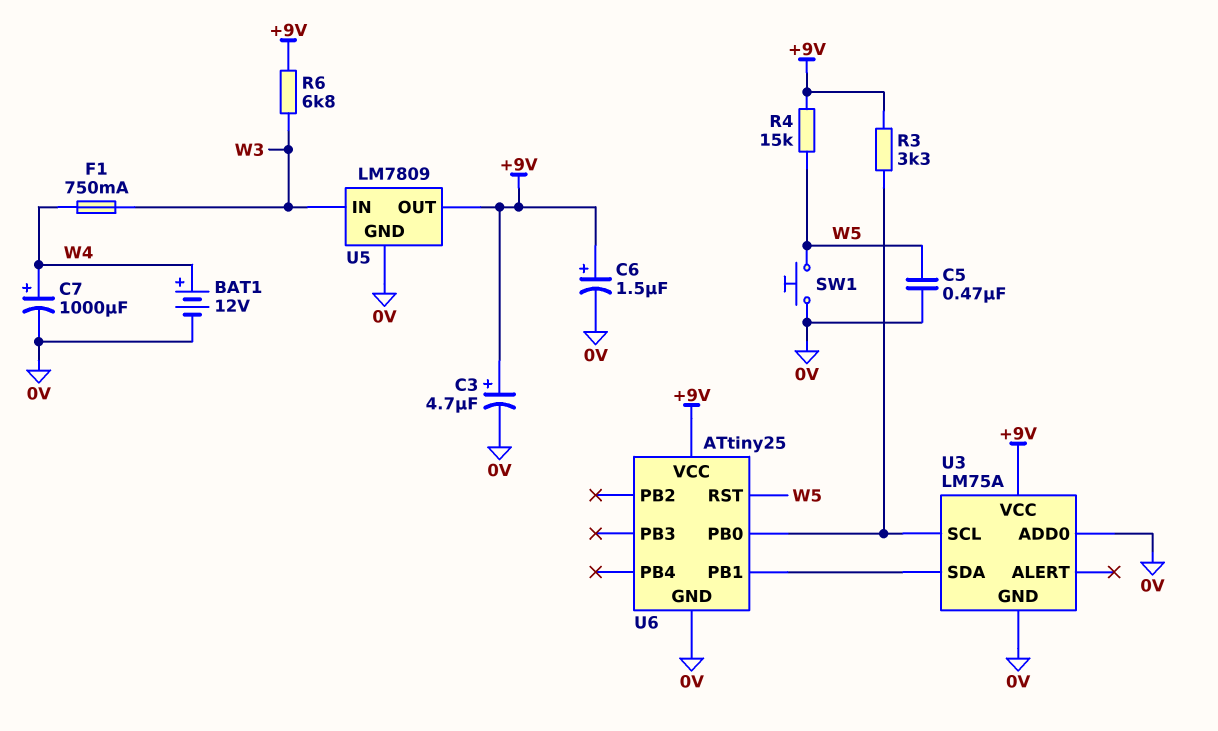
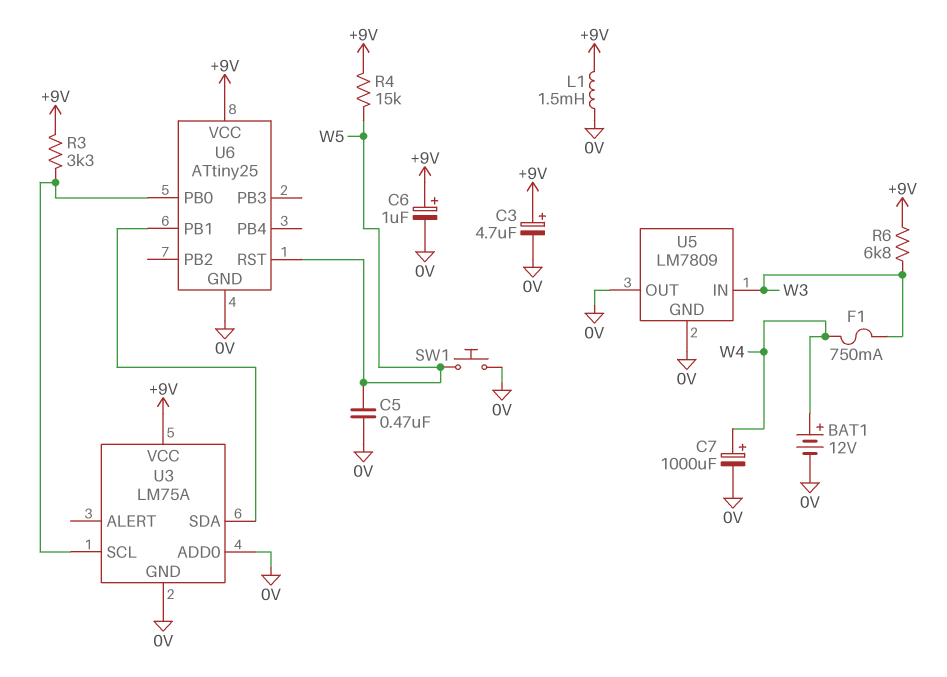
C6: 1.5uF (plus +9V, minus 0V) -> 1uF (plus +9V, minus 0V)
L1: none -> 1.5mH (+9V, 0V)
U5 pin OUT: +9V -> 0V

